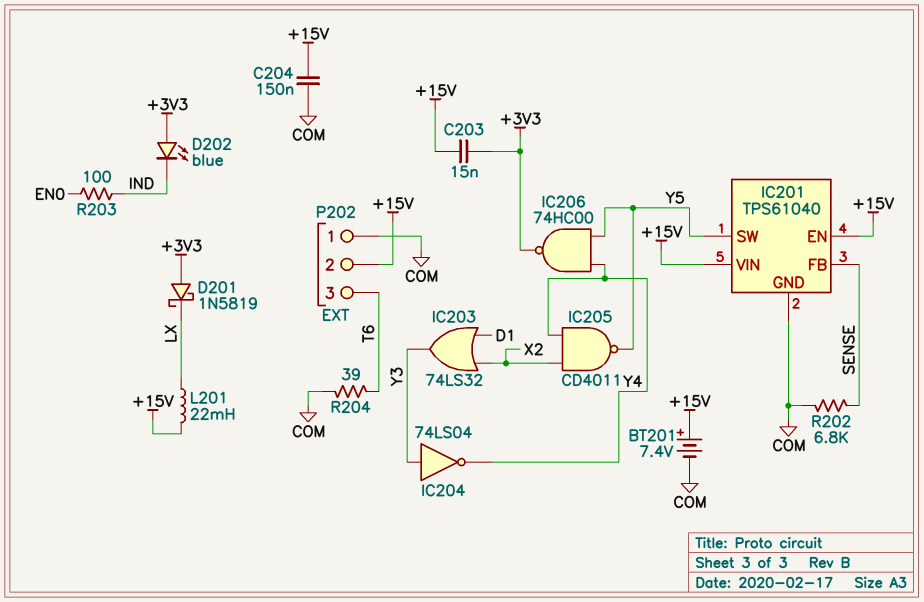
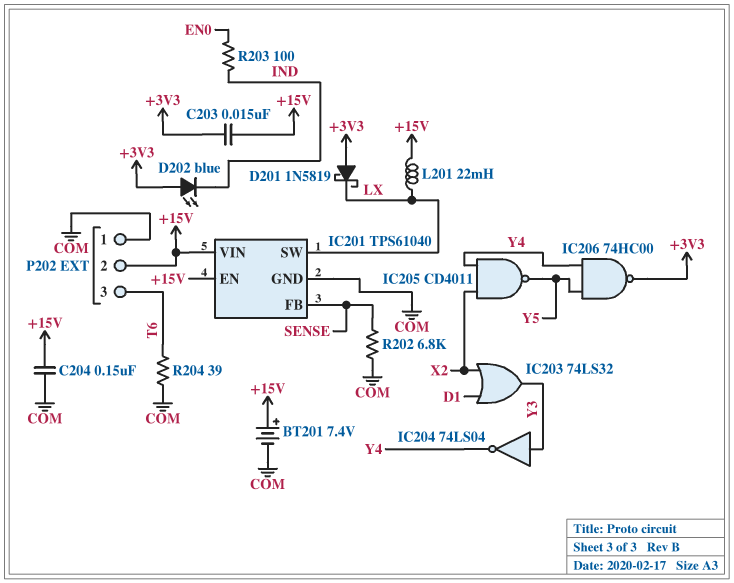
IC201 pin SW: Y5 -> LX

